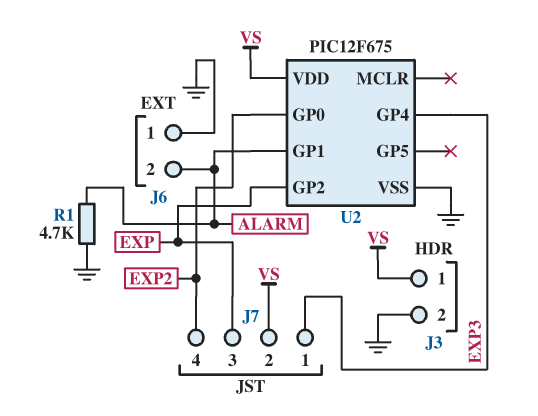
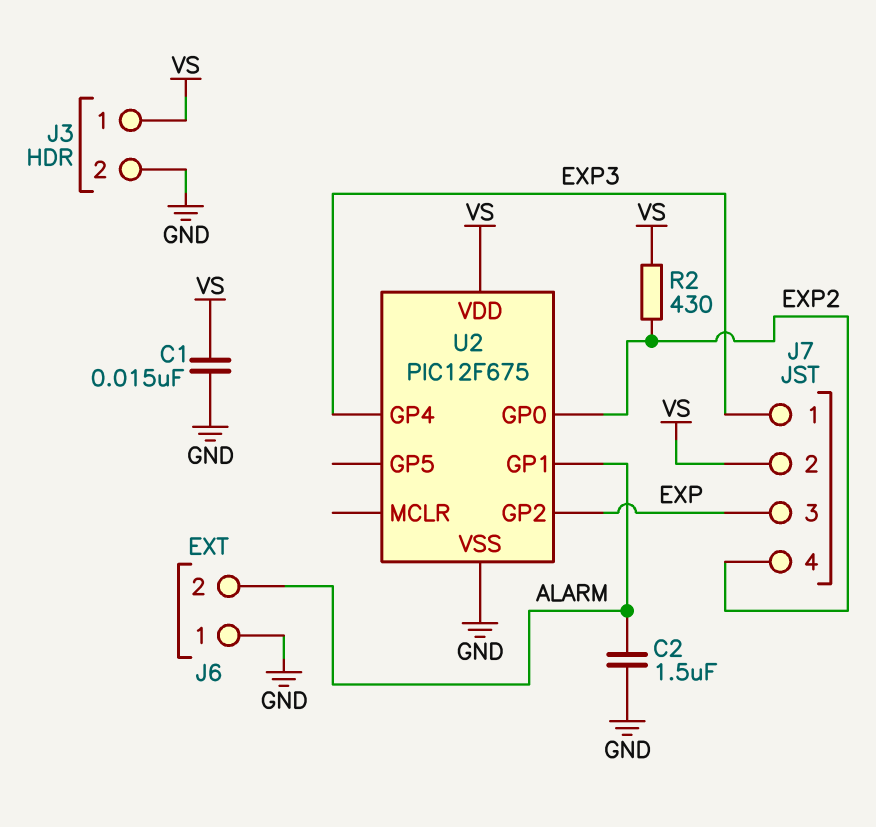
C1: none -> 15nF (GND, VS)
C2: none -> 1.5uF (ALARM, GND)
R1: 4.7k (ALARM, GND) -> none
R2: none -> 430 (EXP2, VS)

